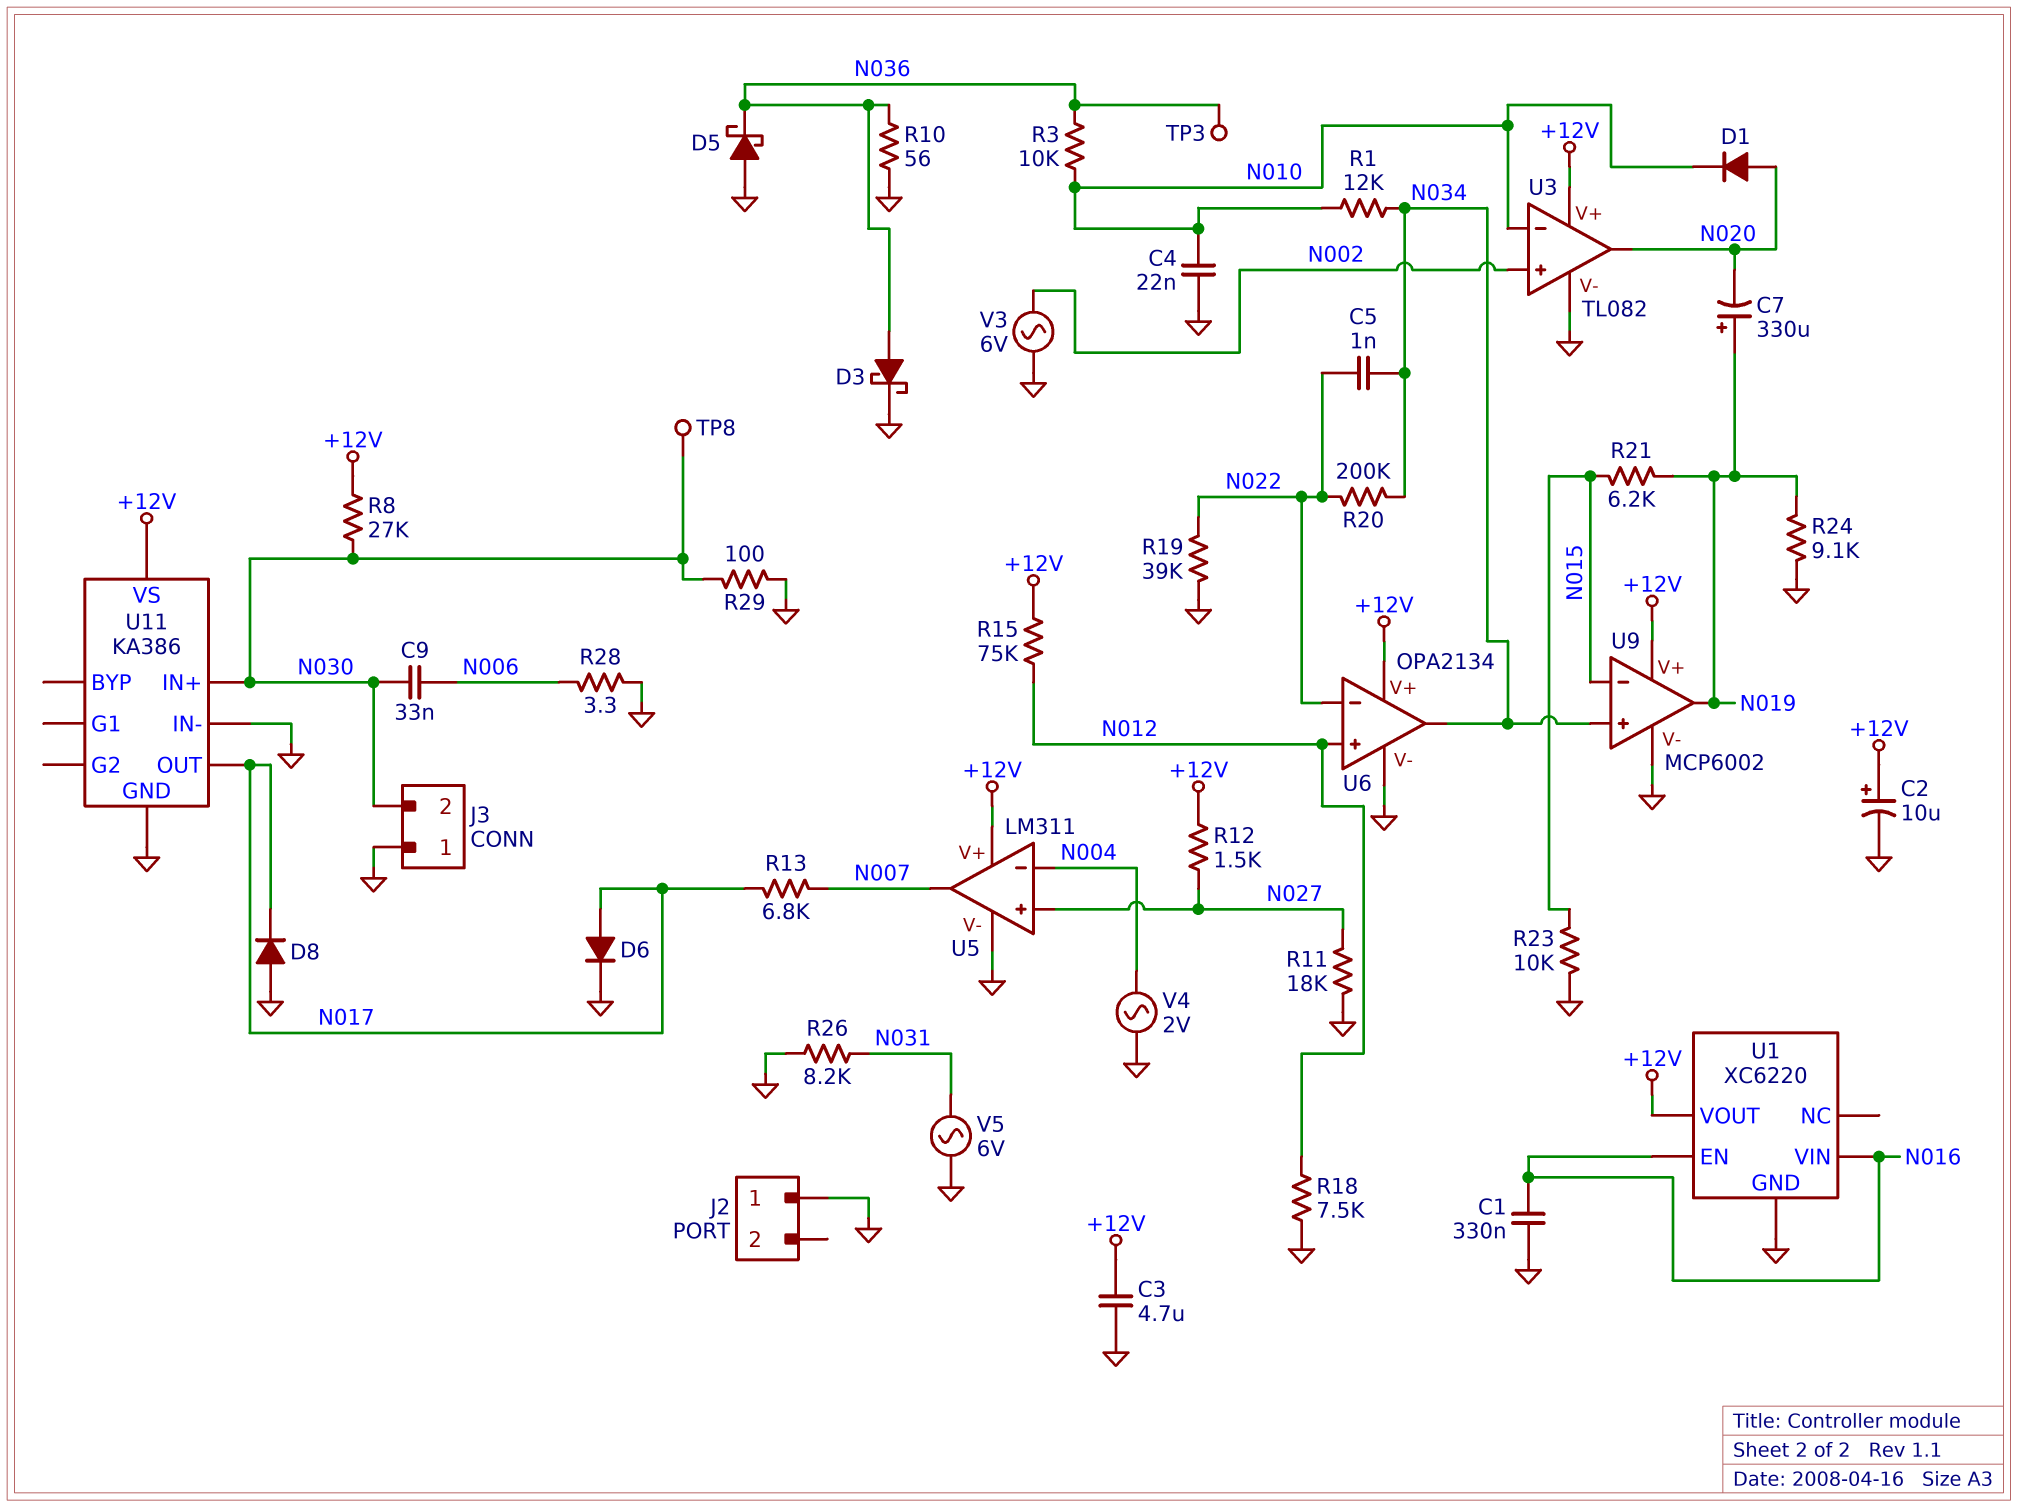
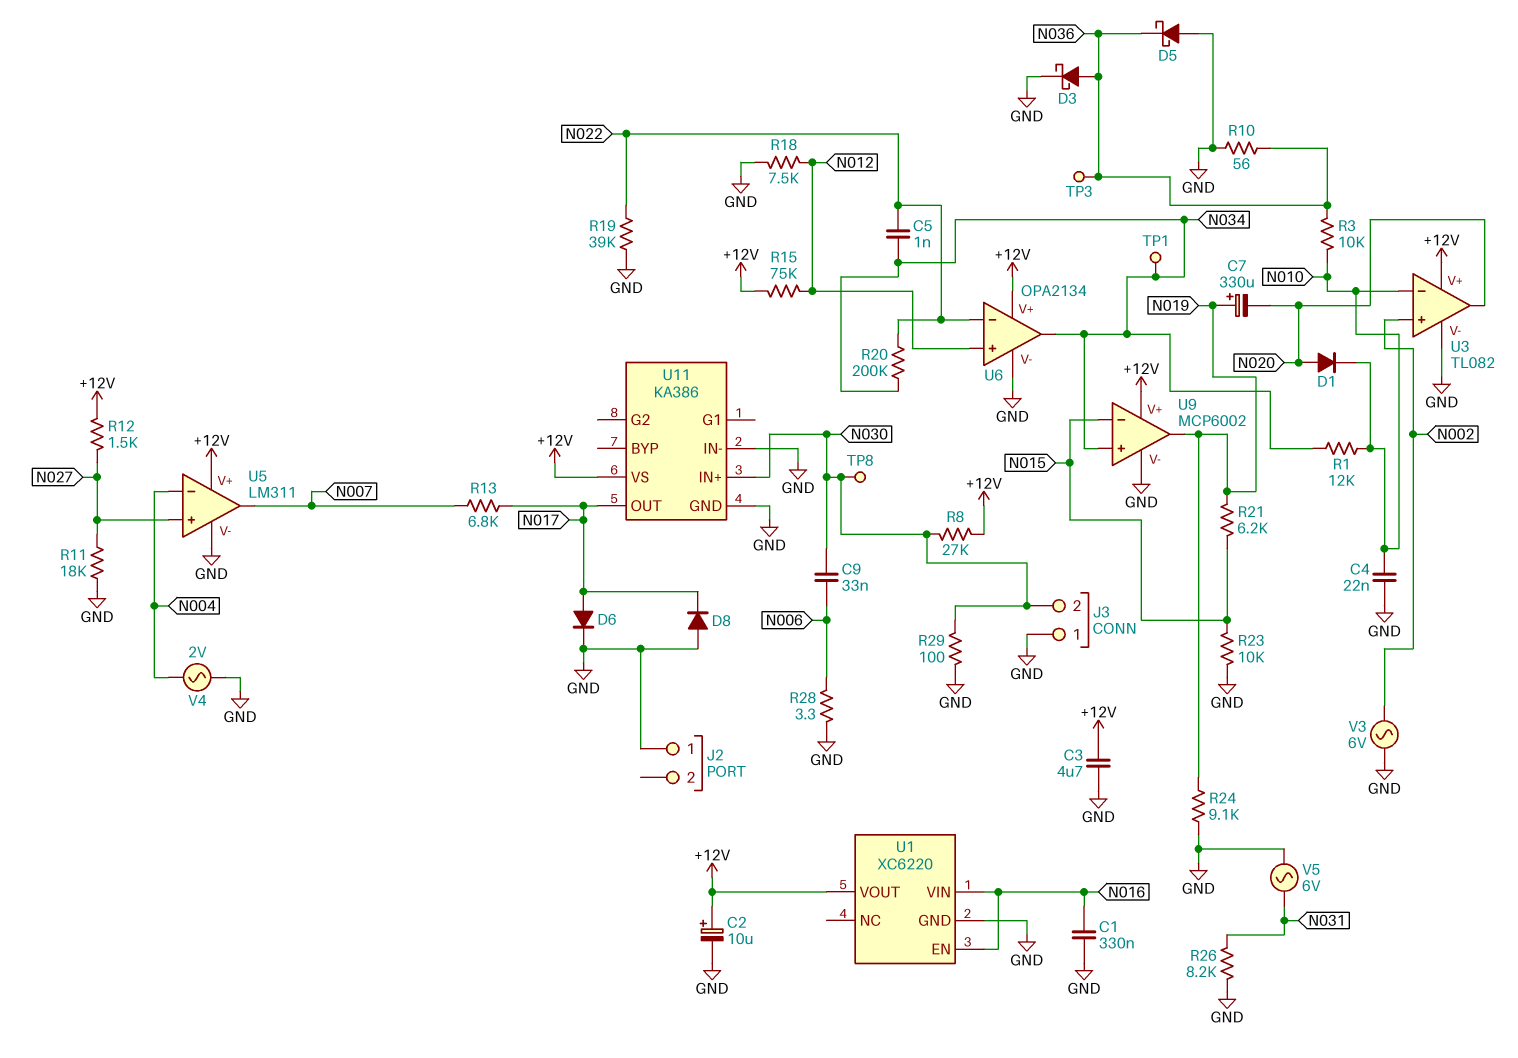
TP1: none -> test point (N034)

